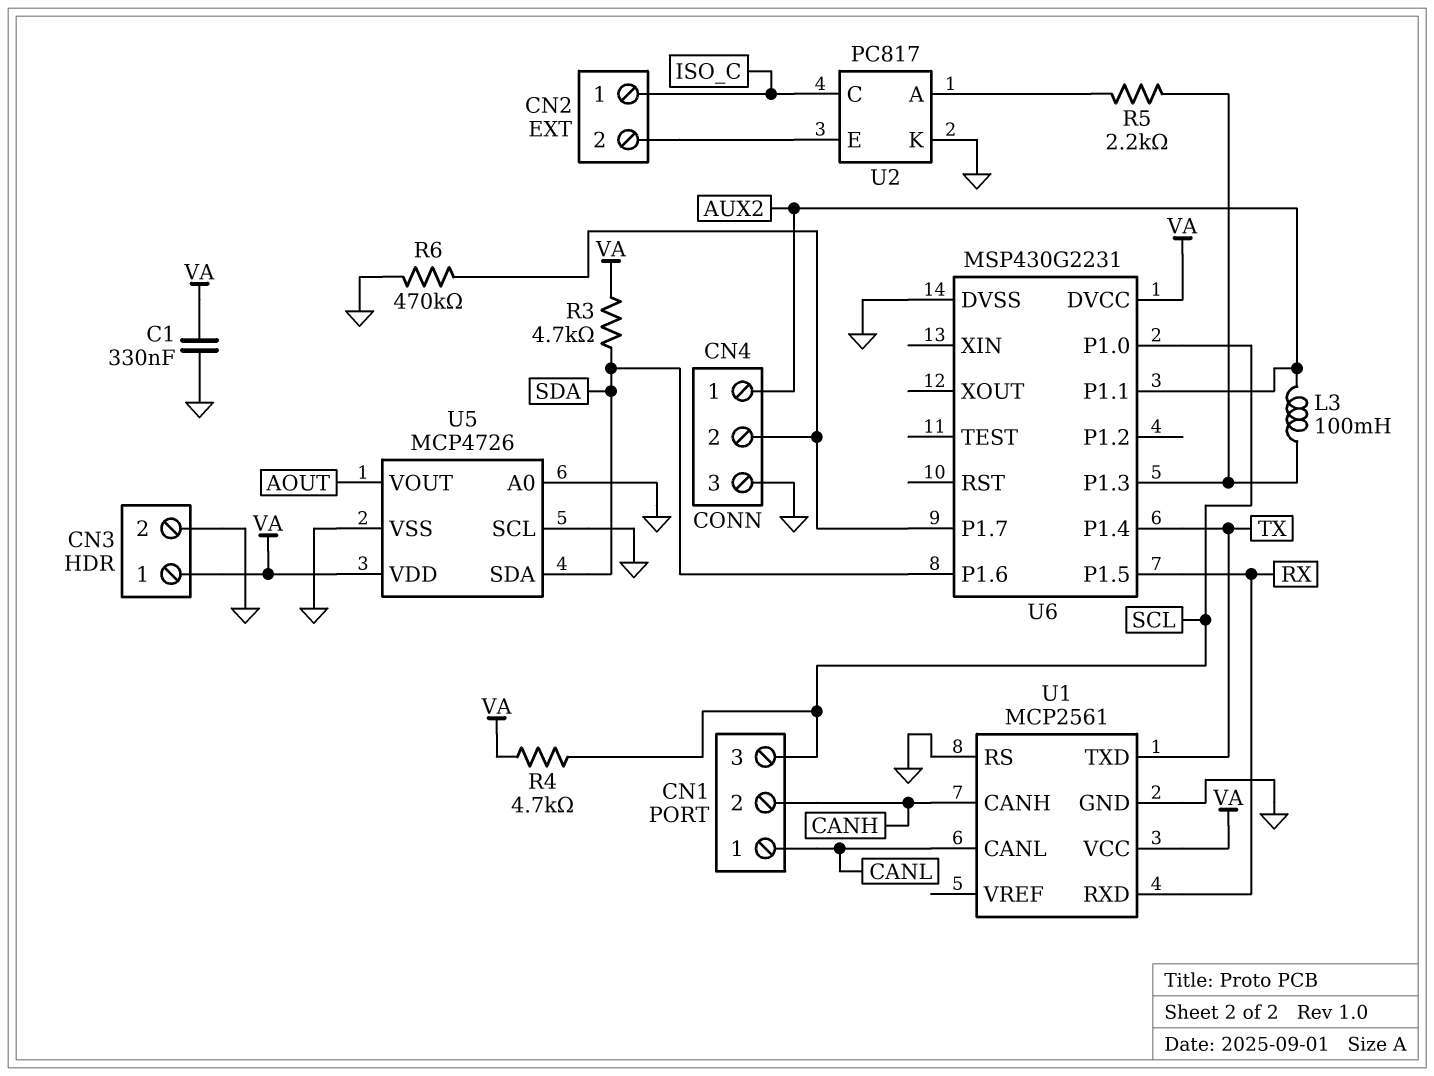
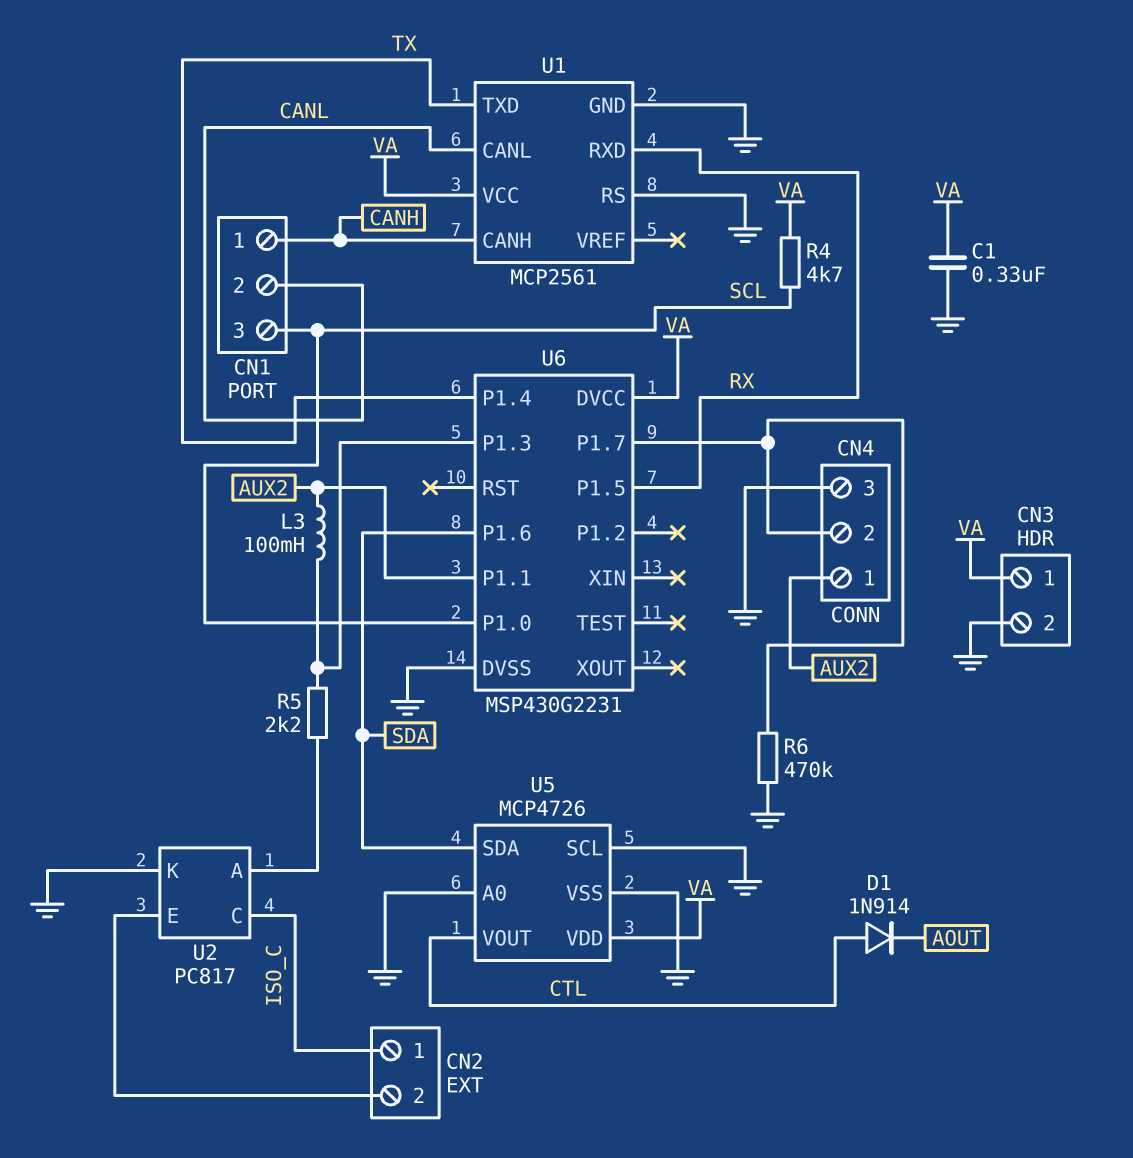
CN1 pin 1: CANL -> CANH
CN1 pin 2: CANH -> CANL
D1: none -> diode 1N914 (A CTL, K AOUT)
R3: 4.7k (SDA, VA) -> none
U5 pin VOUT: AOUT -> CTL

